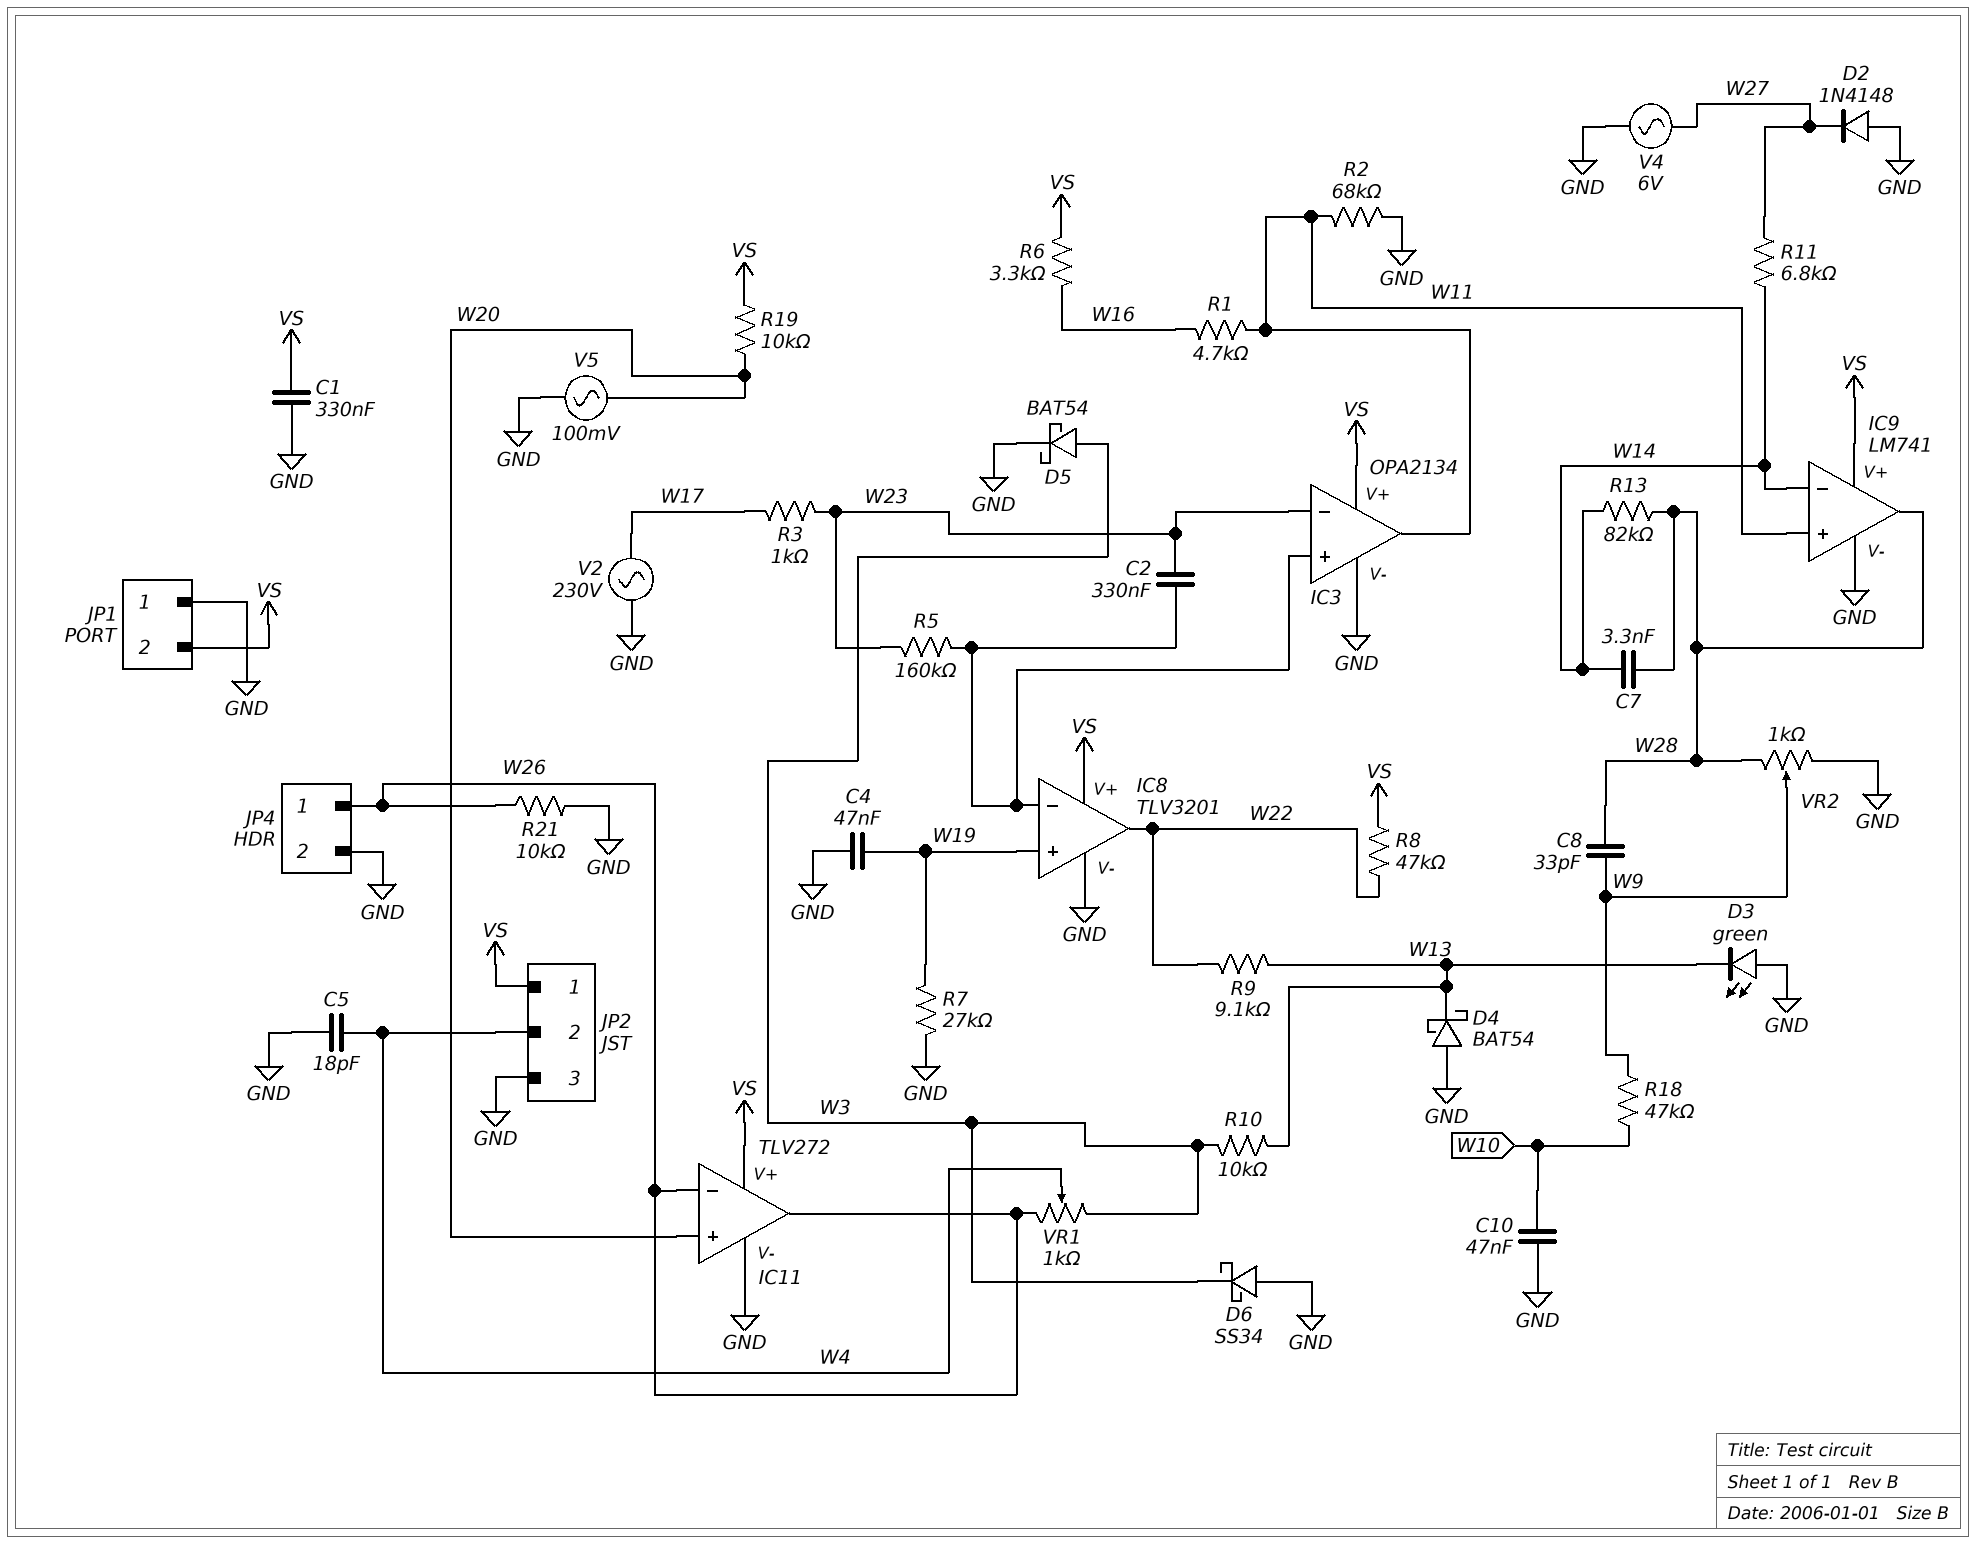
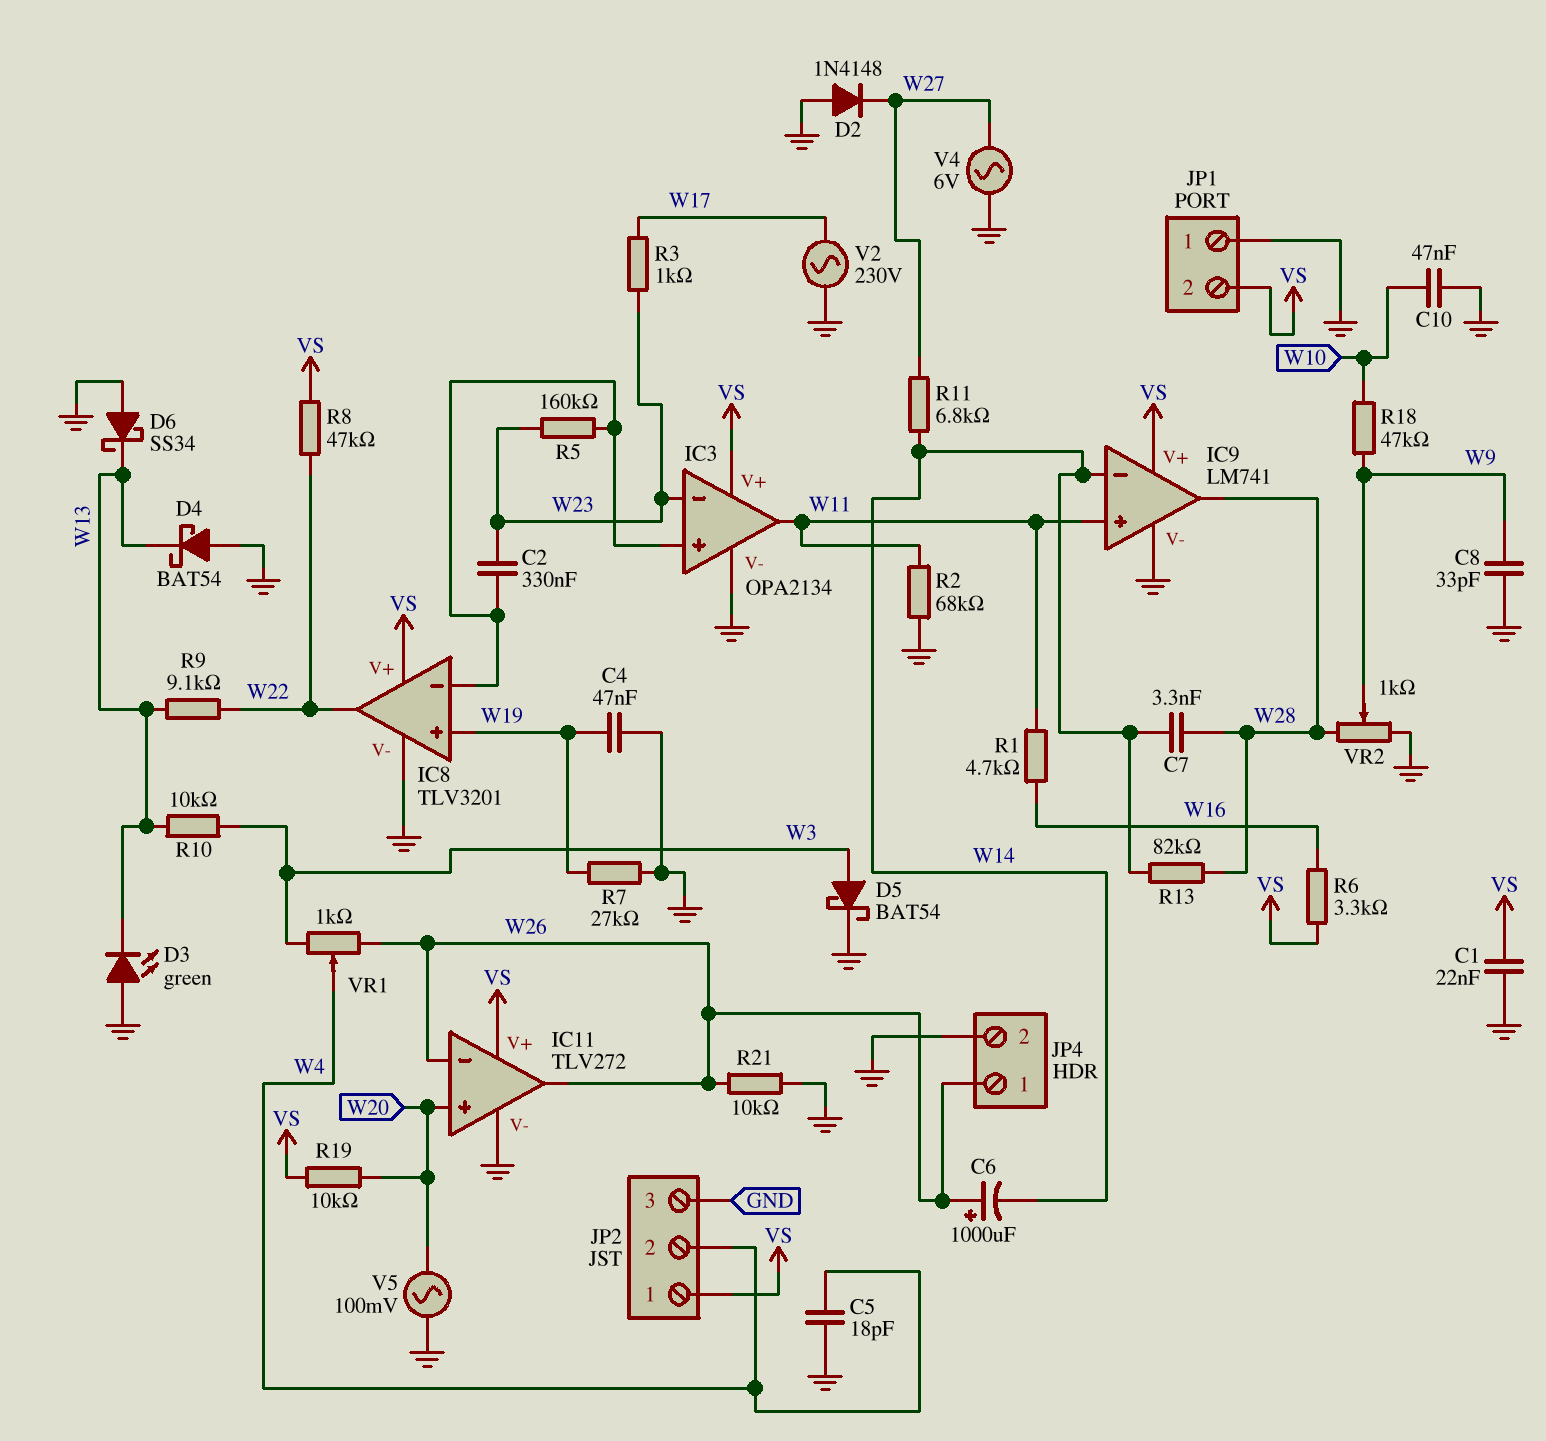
C1: 330nF (GND, VS) -> 22nF (GND, VS)
C6: none -> 1000uF (plus W26, minus W14)
C8: 33pF (W9, W28) -> 33pF (GND, W9)
D6: schottky SS34 (A GND, K W3) -> schottky SS34 (A GND, K W13)

